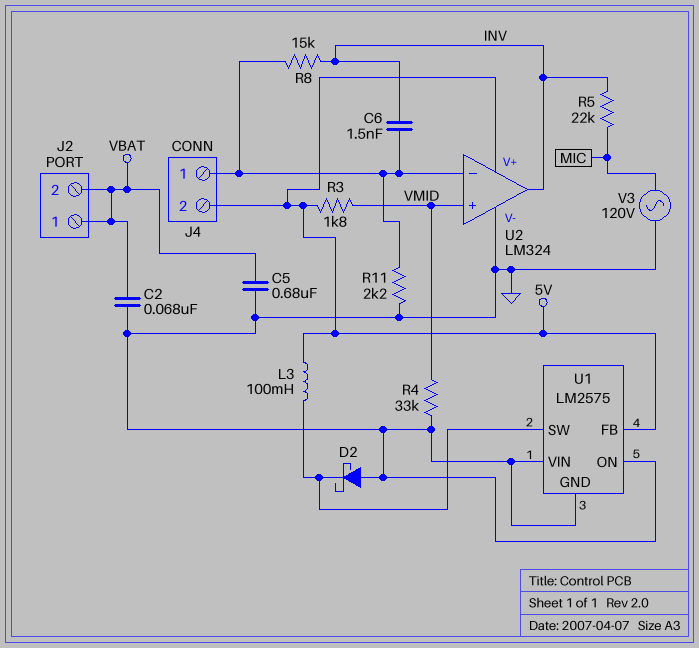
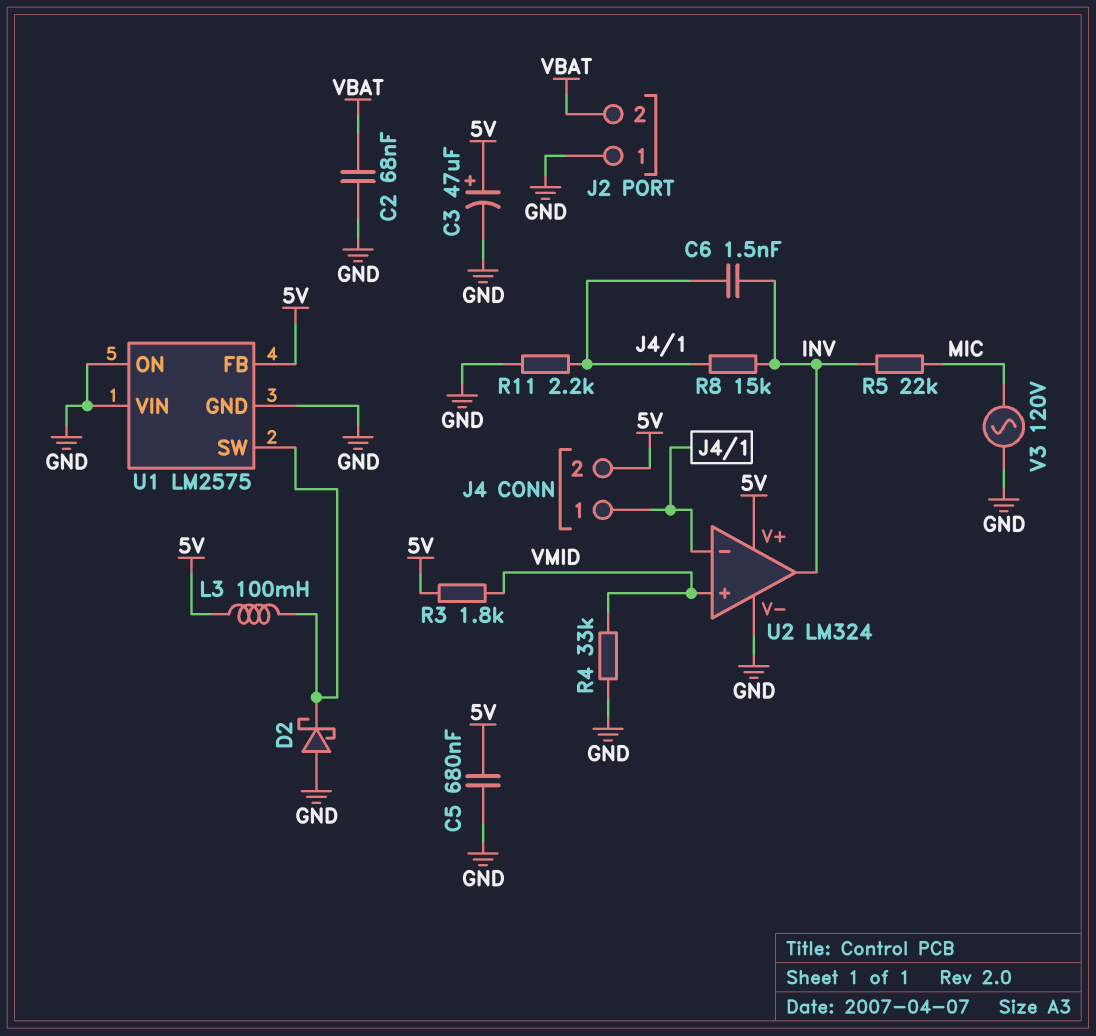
C3: none -> 47uF (plus 5V, minus GND)
C5: 680nF (GND, VBAT) -> 680nF (5V, GND)
J2 pin 1: VBAT -> GND

